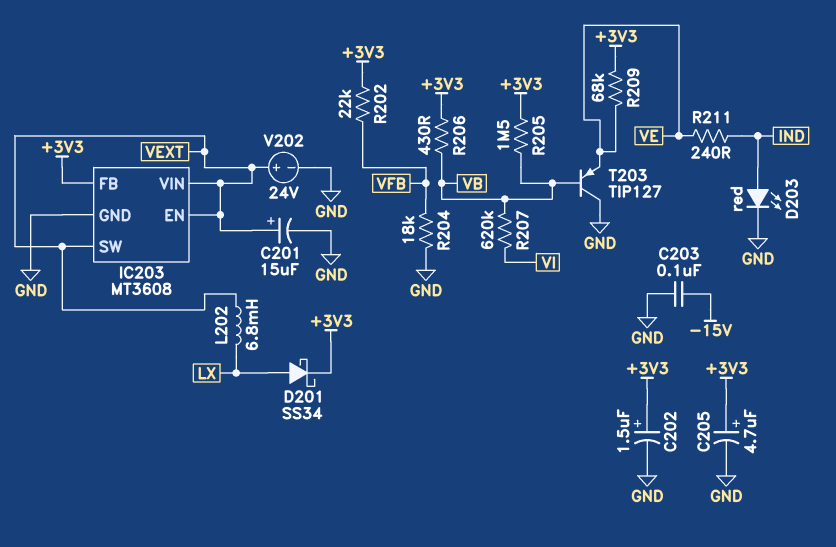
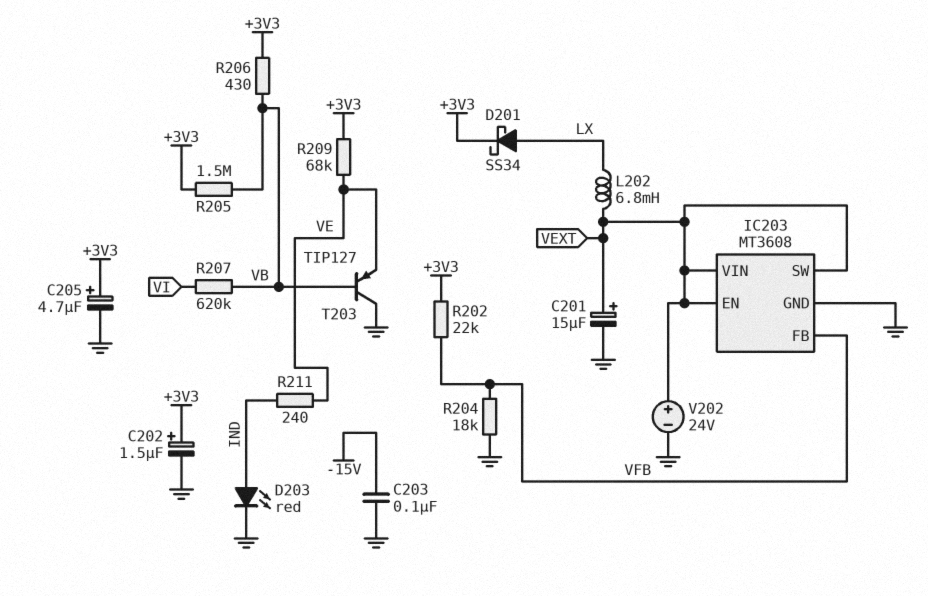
IC203 pin FB: +3V3 -> VFB

